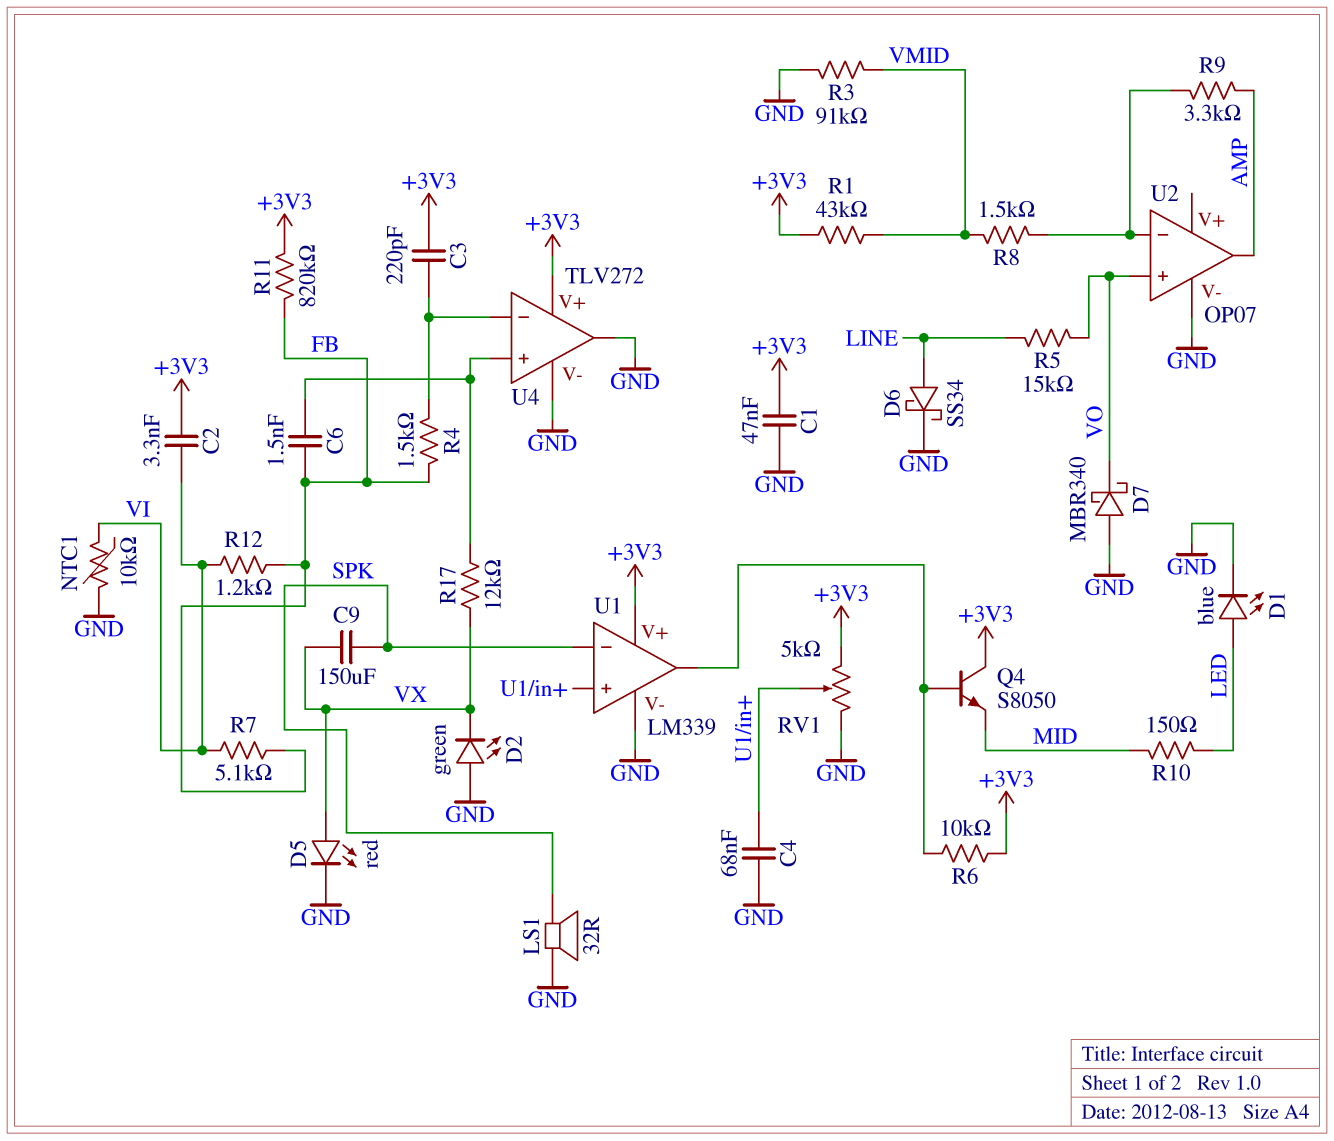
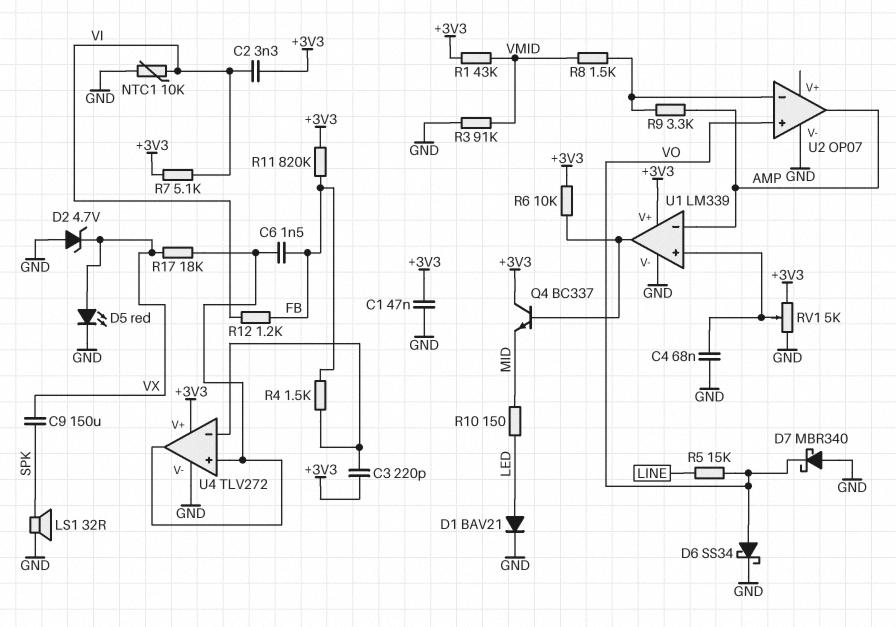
D1: LED blue (A LED, K GND) -> diode BAV21 (A LED, K GND)
D2: LED green (A GND, K VX) -> zener 4.7V (A GND, K VX)
D6: schottky SS34 (A LINE, K GND) -> schottky SS34 (A VO, K GND)
Q4: NPN S8050 (B U1/out, C +3V3, E MID) -> NPN BC337 (B U1/out, C +3V3, E MID)
R7: 5.1k (FB, VI) -> 5.1k (+3V3, VI)
R17: 12k (U4/in+, VX) -> 18k (U4/in+, VX)
U1 pin in-: SPK -> AMP
U4 pin out: GND -> U4/in+

